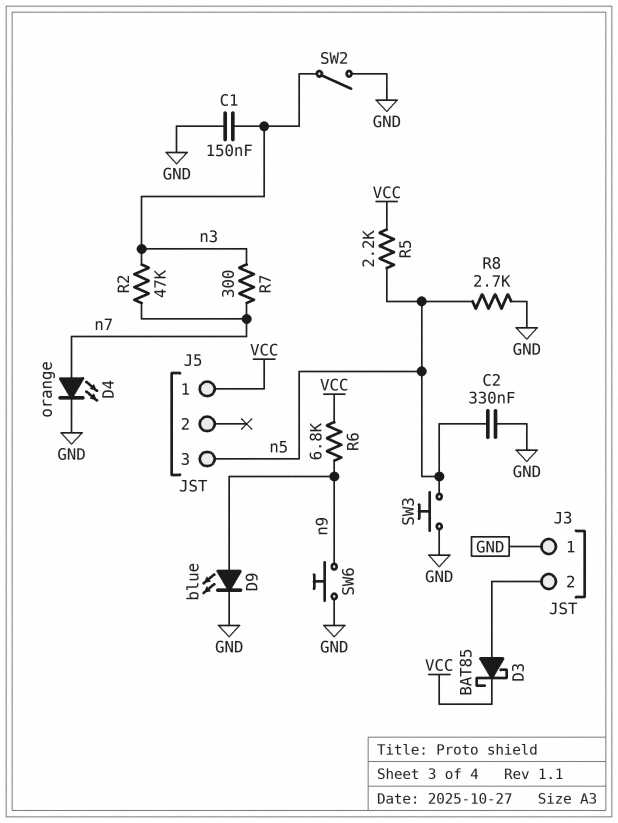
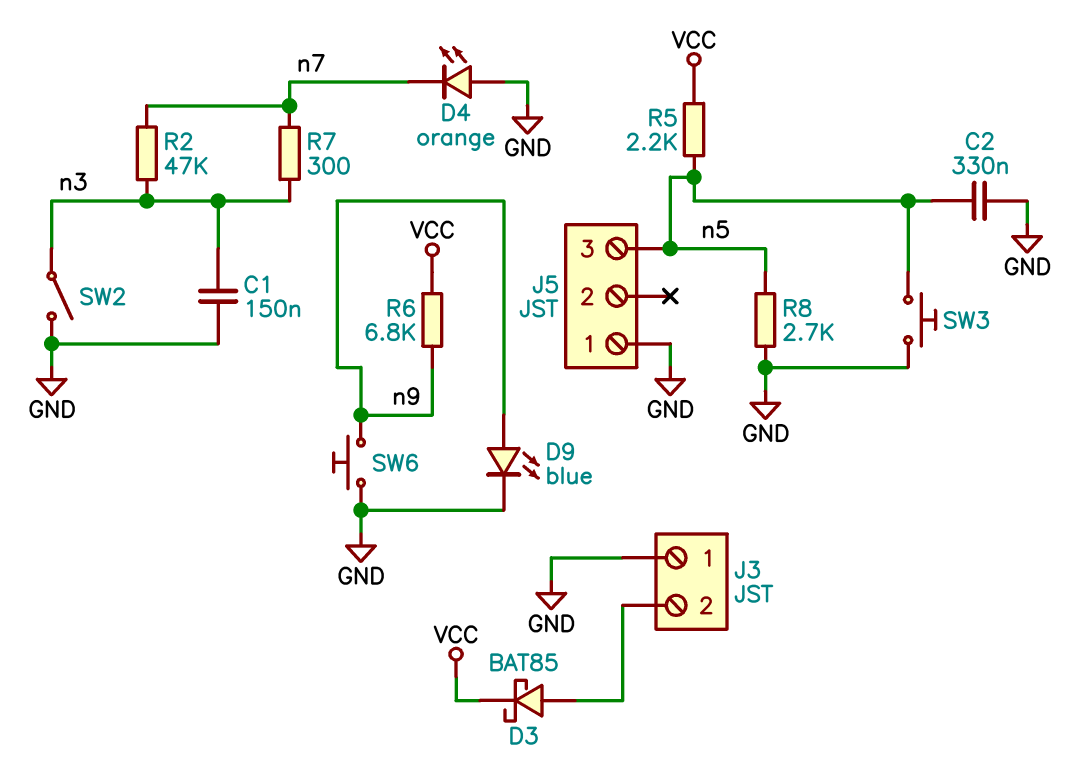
D4: LED orange (A n7, K GND) -> LED orange (A GND, K n7)
J5 pin 1: VCC -> GND

